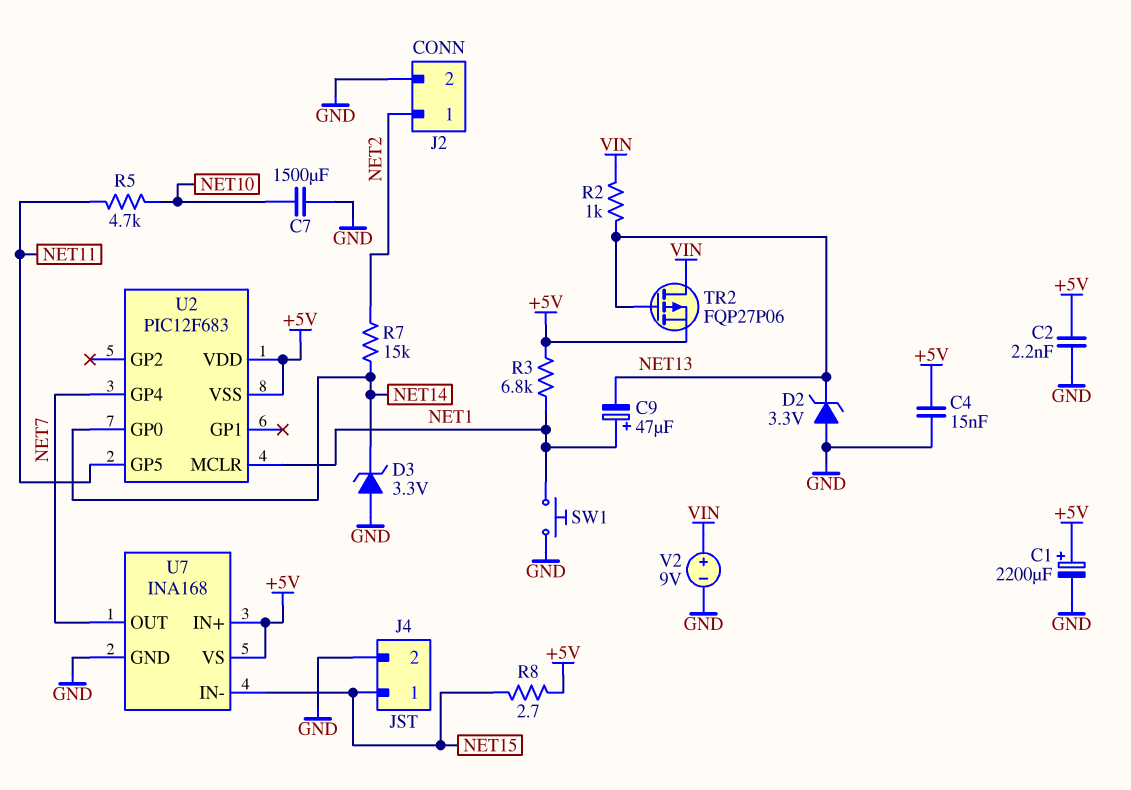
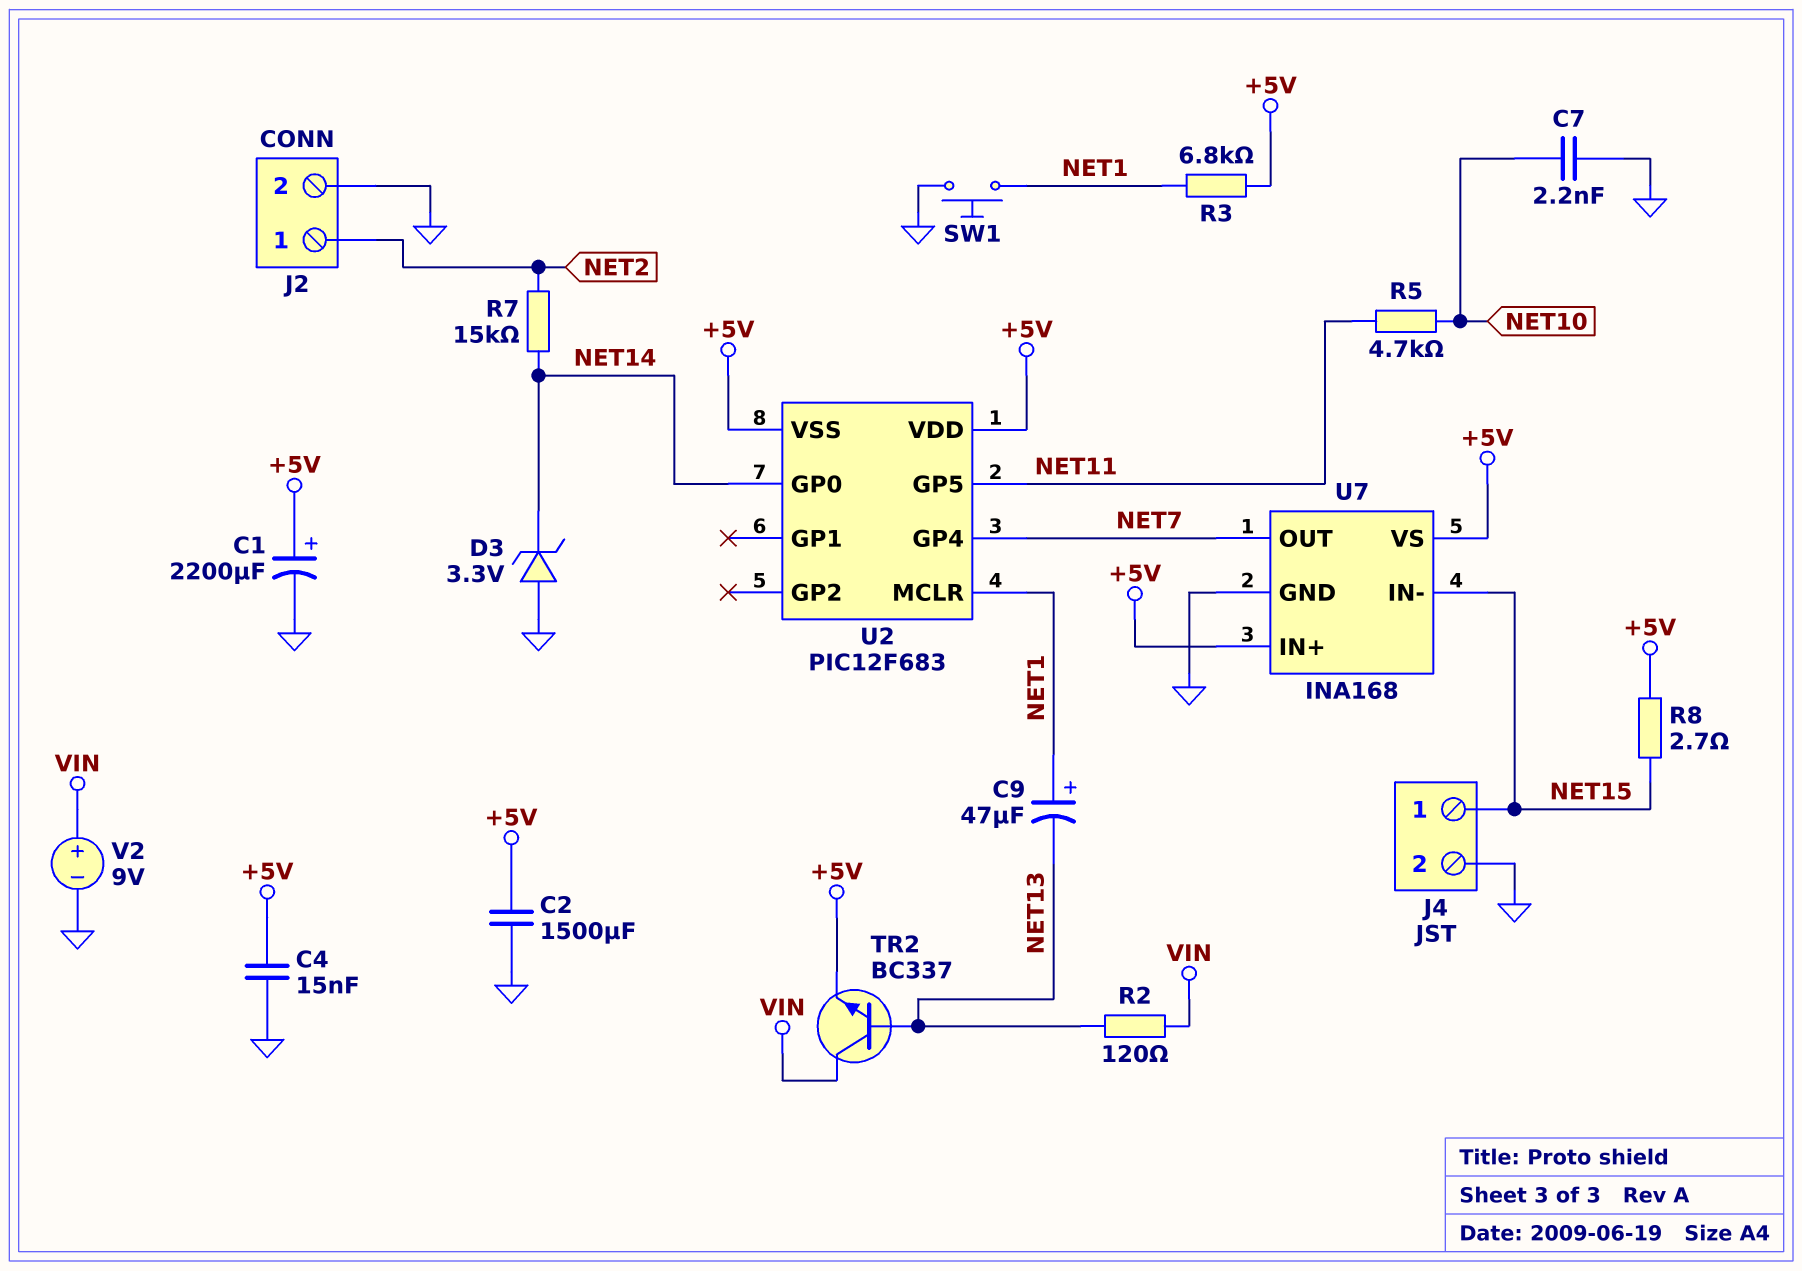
C2: 2.2nF (+5V, GND) -> 1500uF (+5V, GND)
C7: 1500uF (GND, NET10) -> 2.2nF (GND, NET10)
D2: zener 3.3V (A GND, K NET13) -> none
R2: 1k (NET13, VIN) -> 120 (NET13, VIN)
TR2: PMOS FQP27P06 (G NET13, D VIN, S +5V) -> NPN BC337 (B NET13, C VIN, E +5V)

